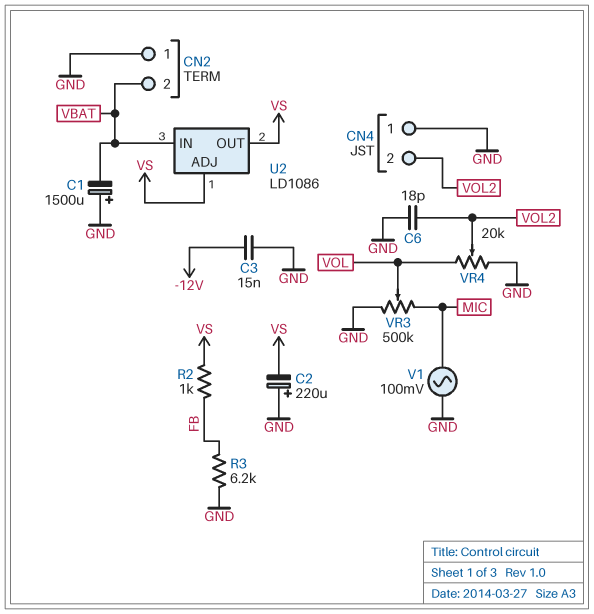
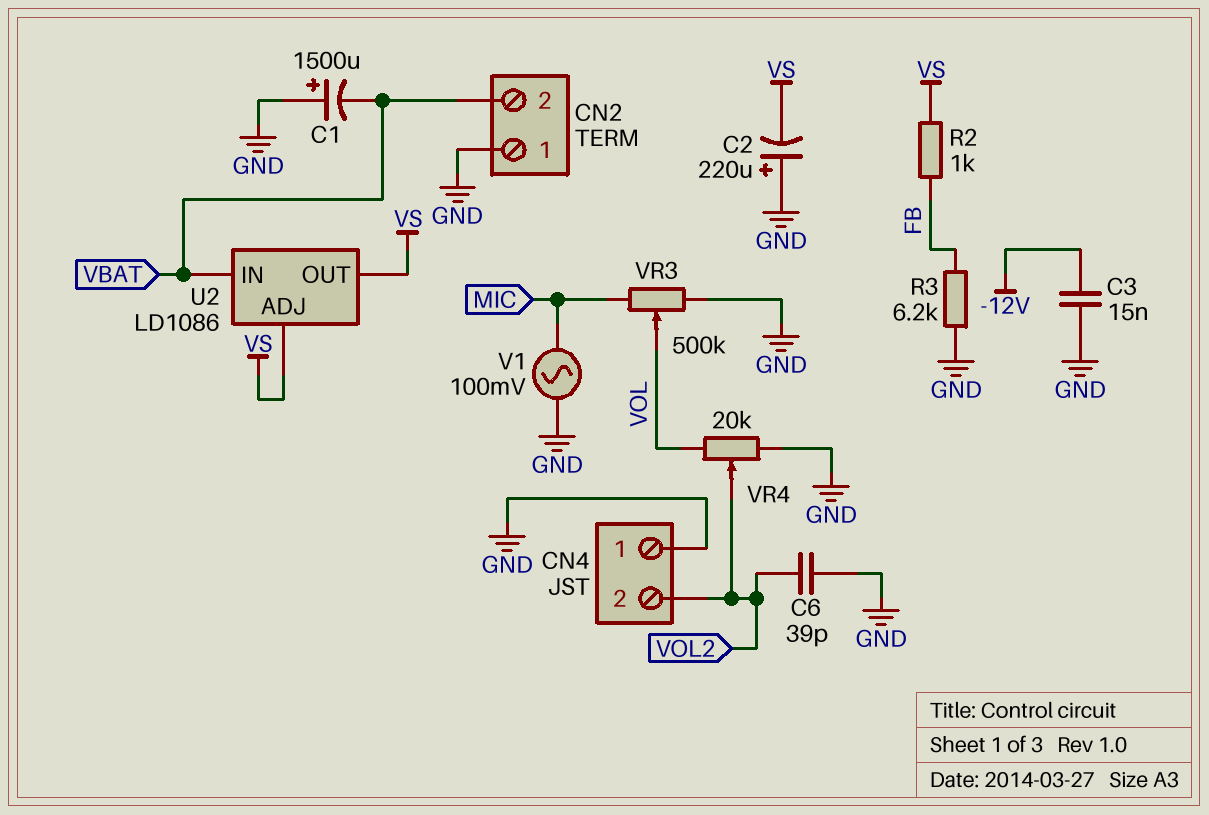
C6: 18pF (GND, VOL2) -> 39pF (GND, VOL2)

